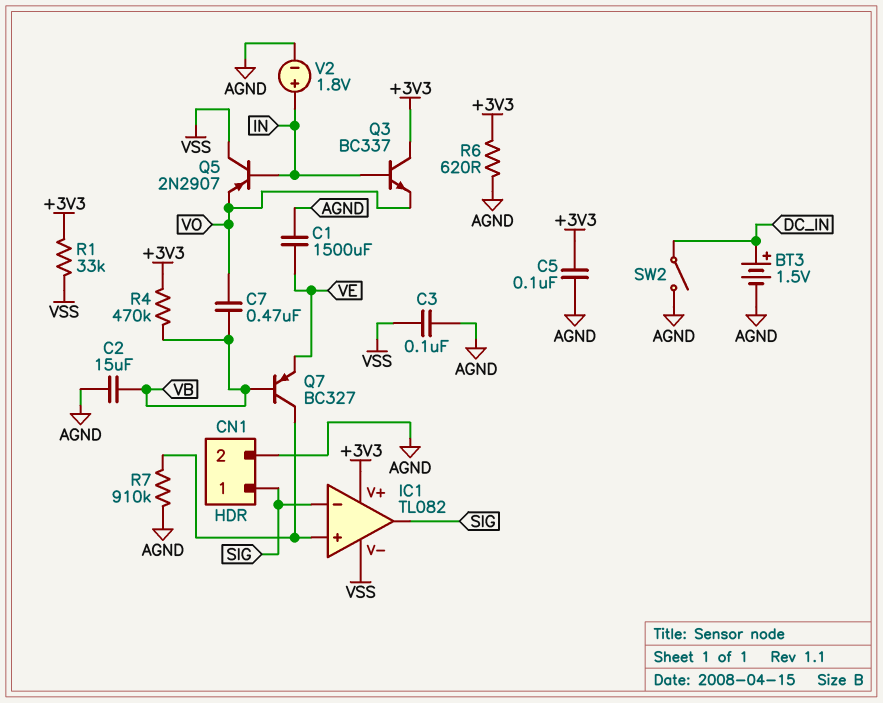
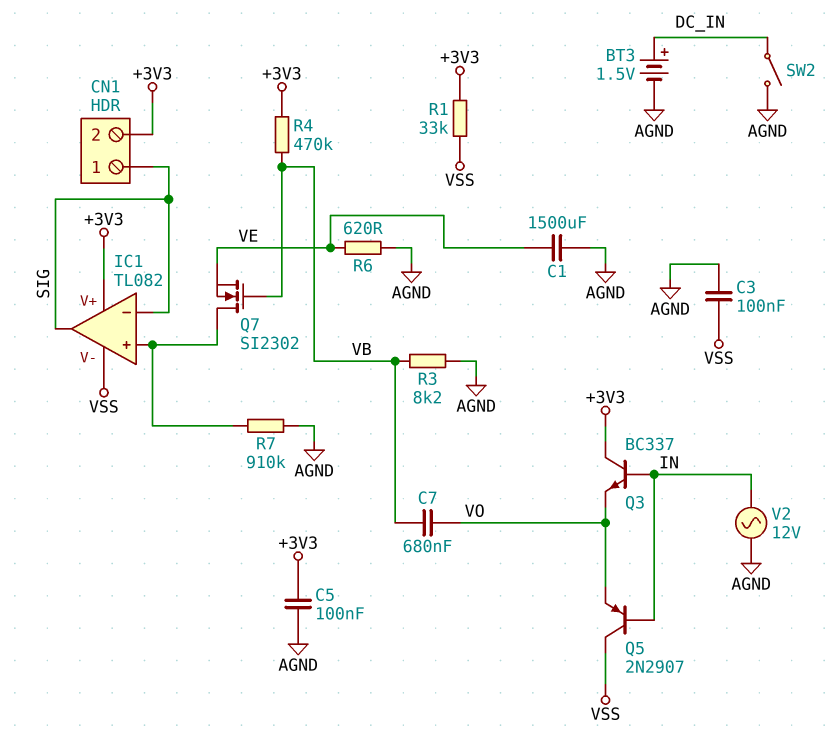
C2: 15uF (AGND, VB) -> none
C7: 470nF (VB, VO) -> 680nF (VB, VO)
CN1 pin 2: AGND -> +3V3
Q7: PNP BC327 (B VB, C IC1/in+, E VE) -> NMOS SI2302 (G VB, D IC1/in+, S VE)
R3: none -> 8.2k (AGND, VB)
R6: 620 (+3V3, AGND) -> 620 (AGND, VE)
V2: 1.8V (plus IN, minus AGND) -> AC 12V (AGND, IN)

